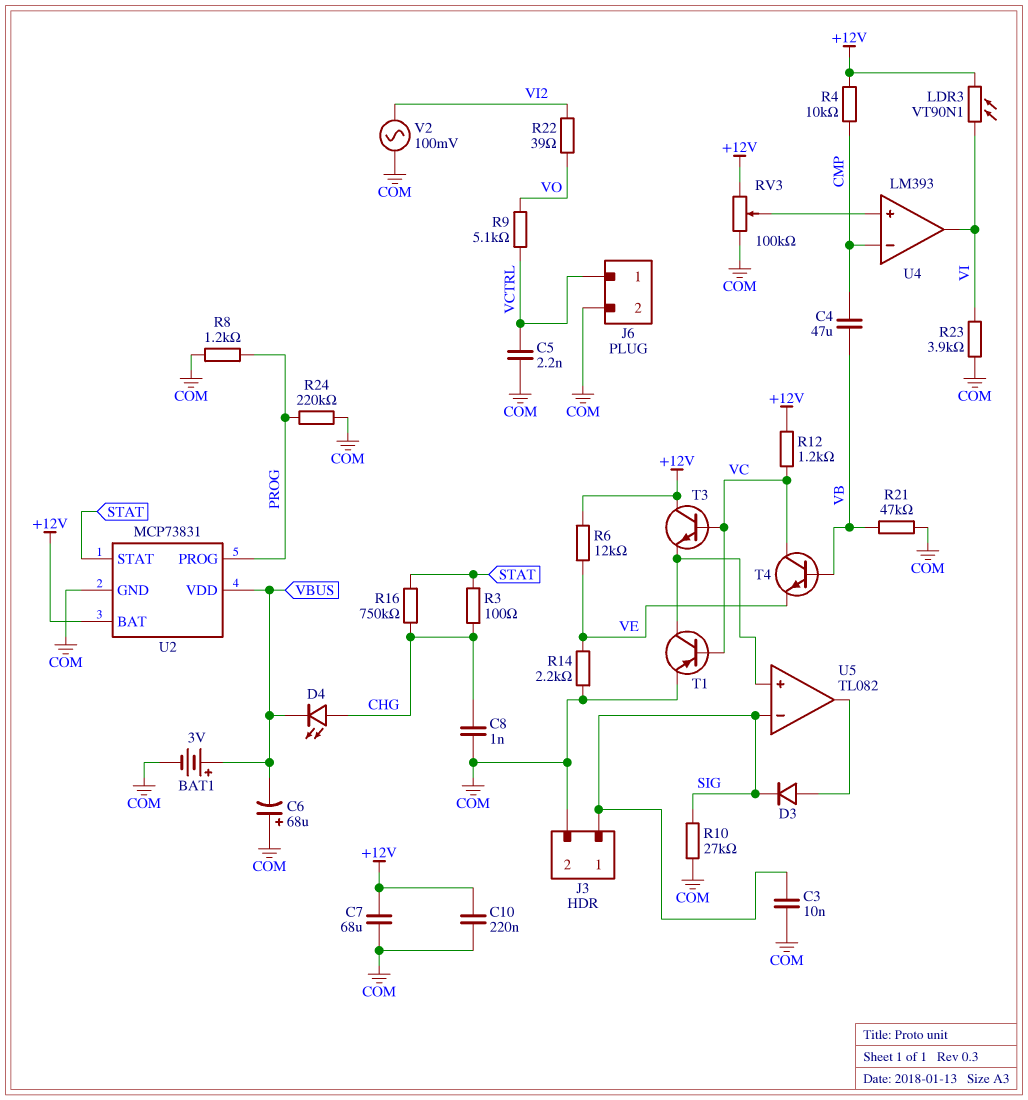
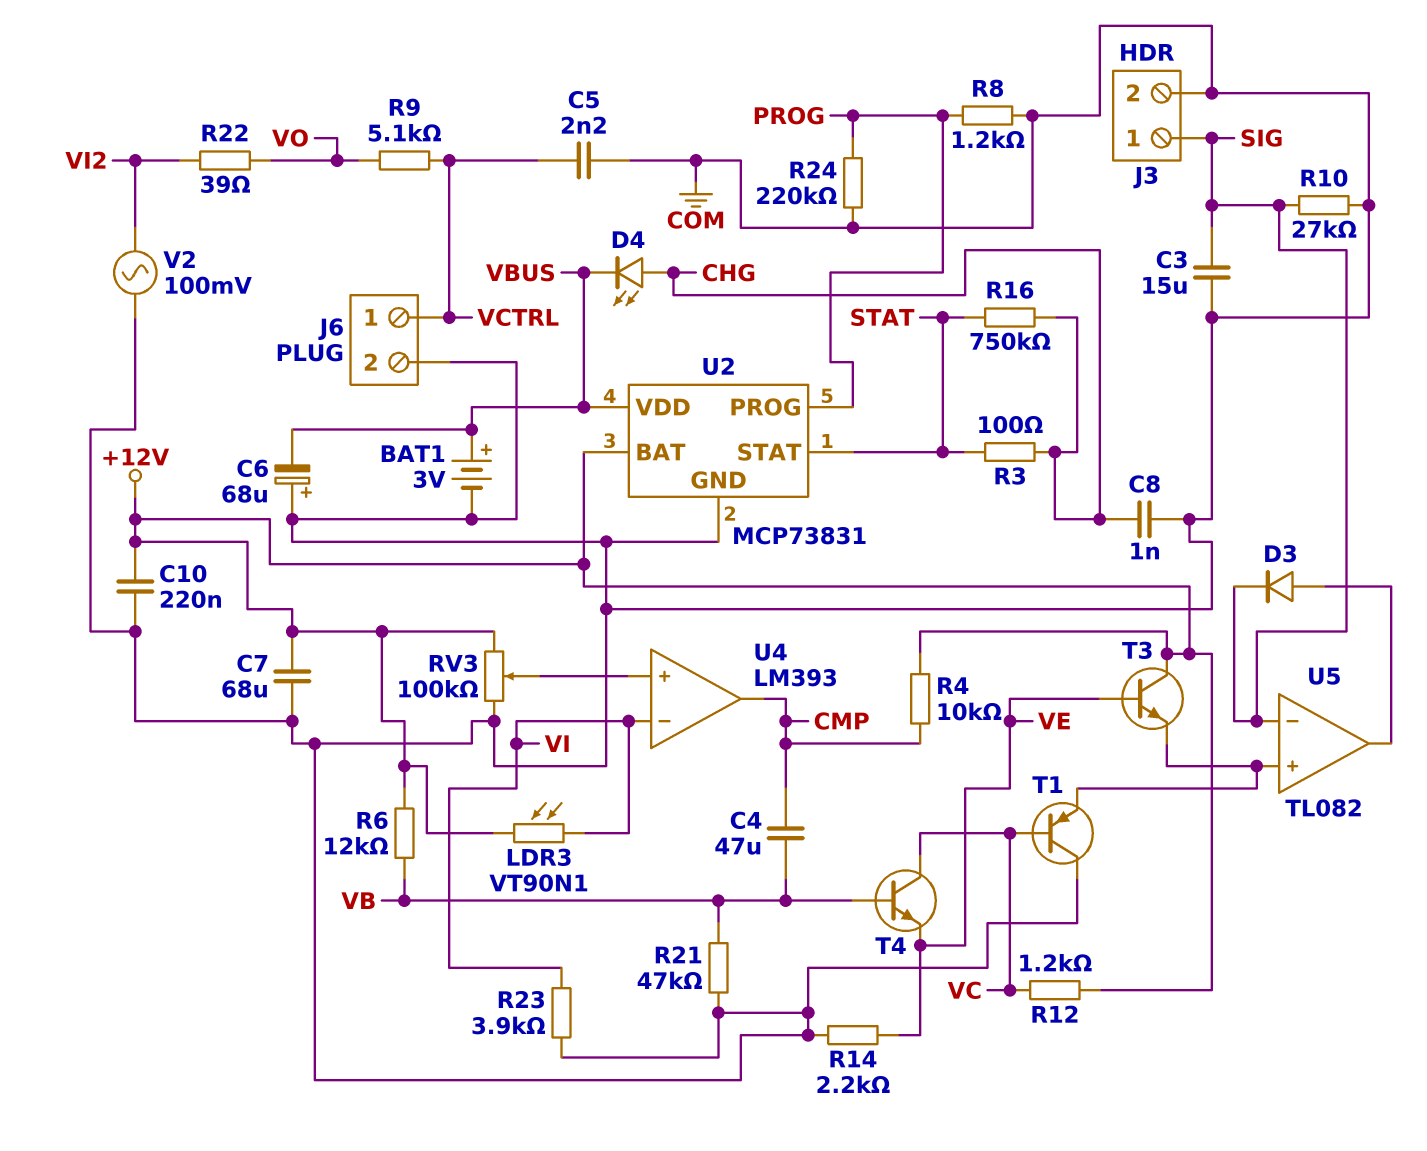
C3: 10nF (COM, SIG) -> 15uF (COM, SIG)
R6: 12k (+12V, VE) -> 12k (+12V, VB)
T1: PNP (B VC, C U5/in+, E COM) -> PNP (B VC, C COM, E U5/in+)
T3: NPN (B VC, C +12V, E U5/in+) -> NPN (B VE, C +12V, E U5/in+)
U4 pin in-: CMP -> VI
U4 pin out: VI -> CMP

